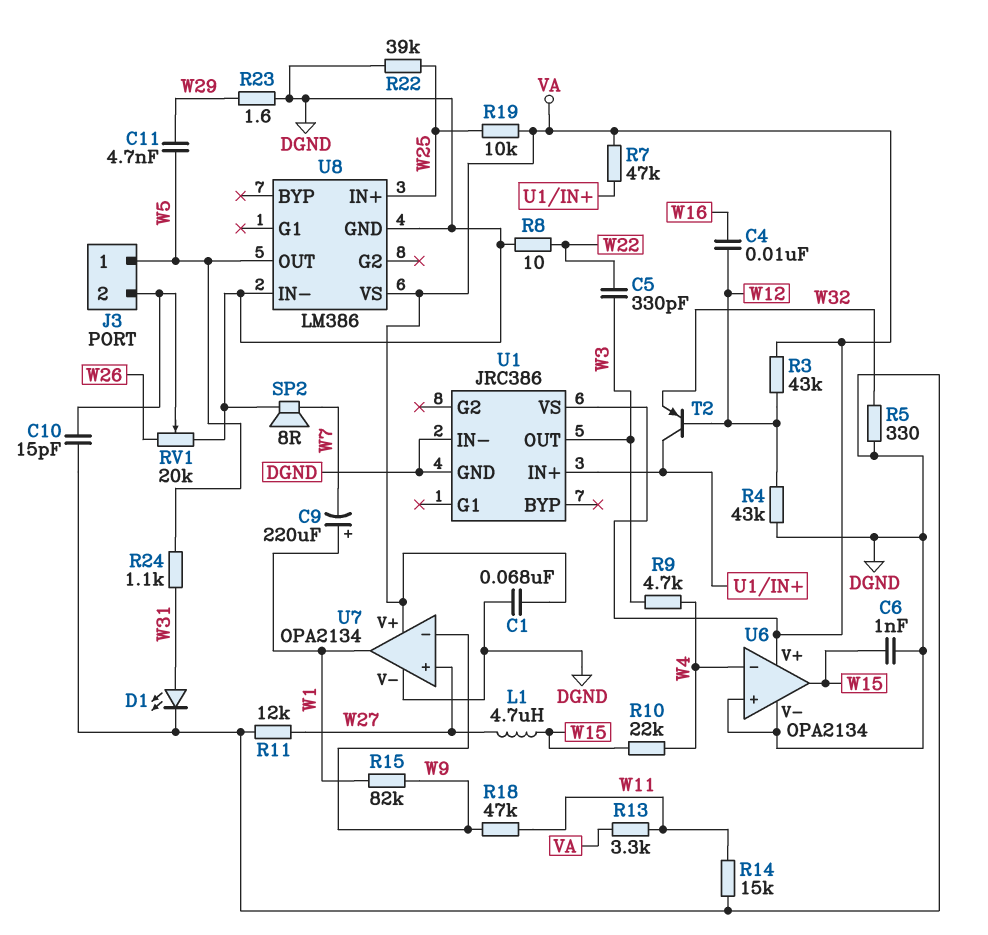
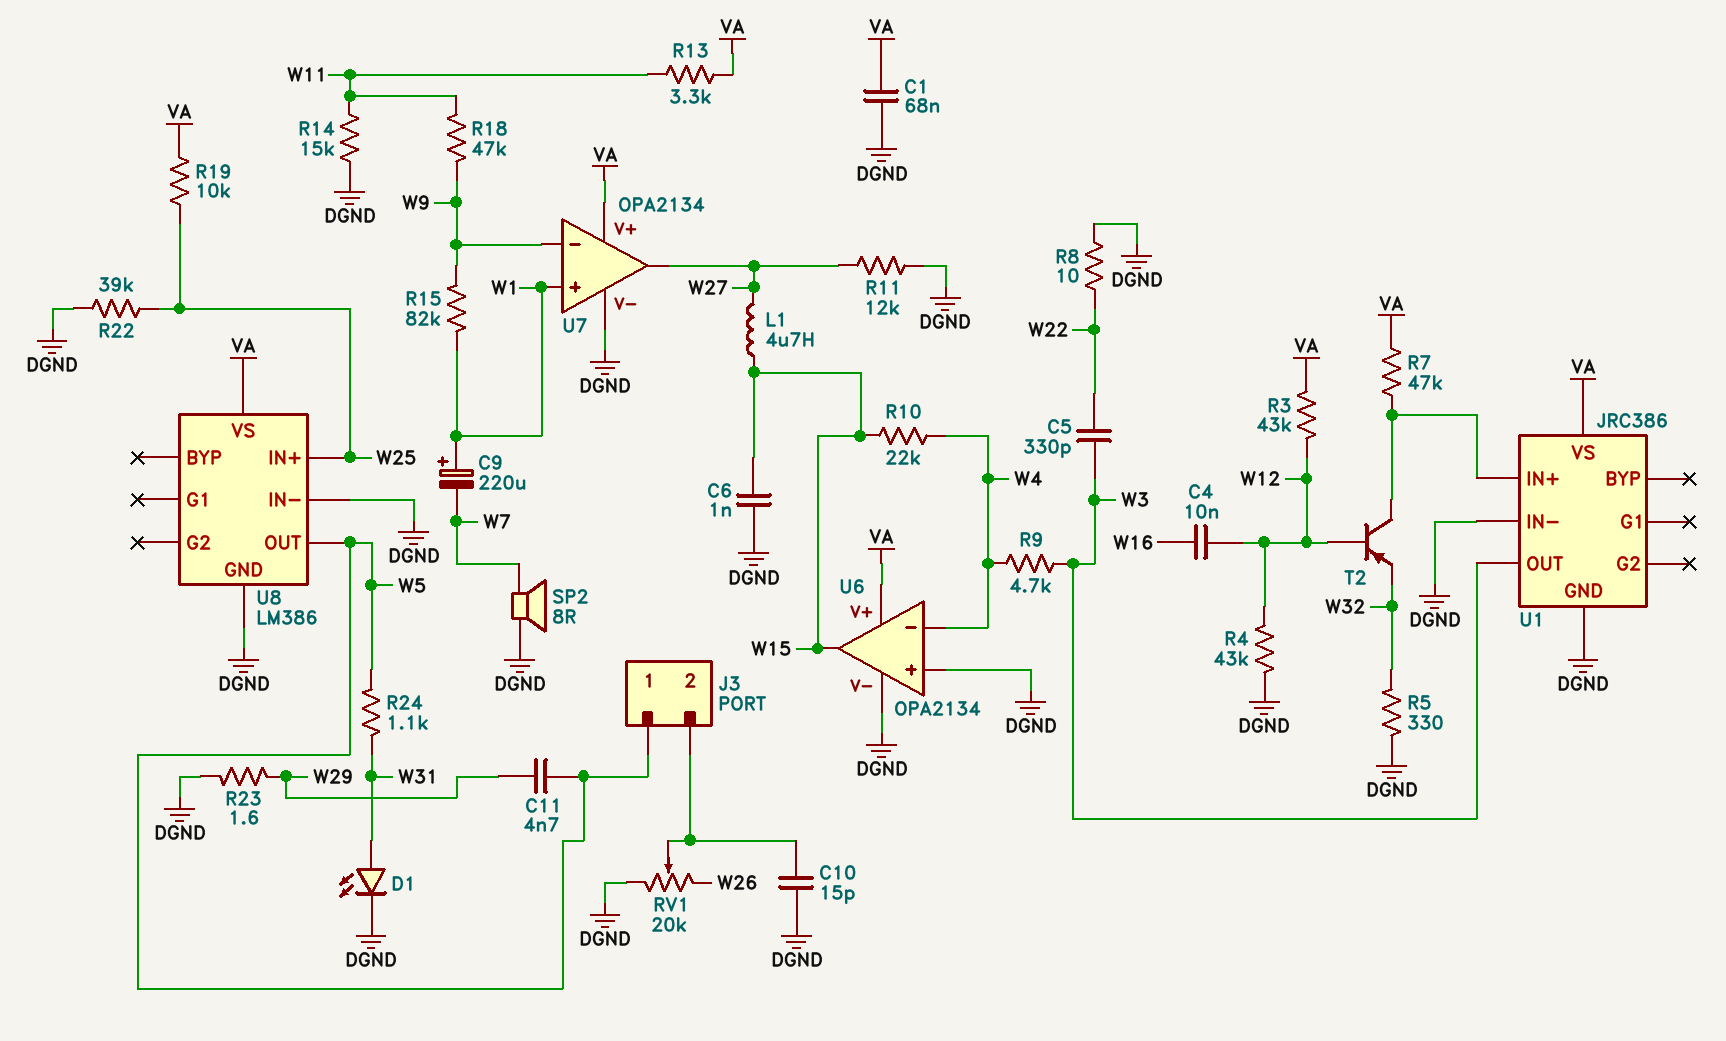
U7 pin in+: W27 -> W1
U7 pin out: W1 -> W27

